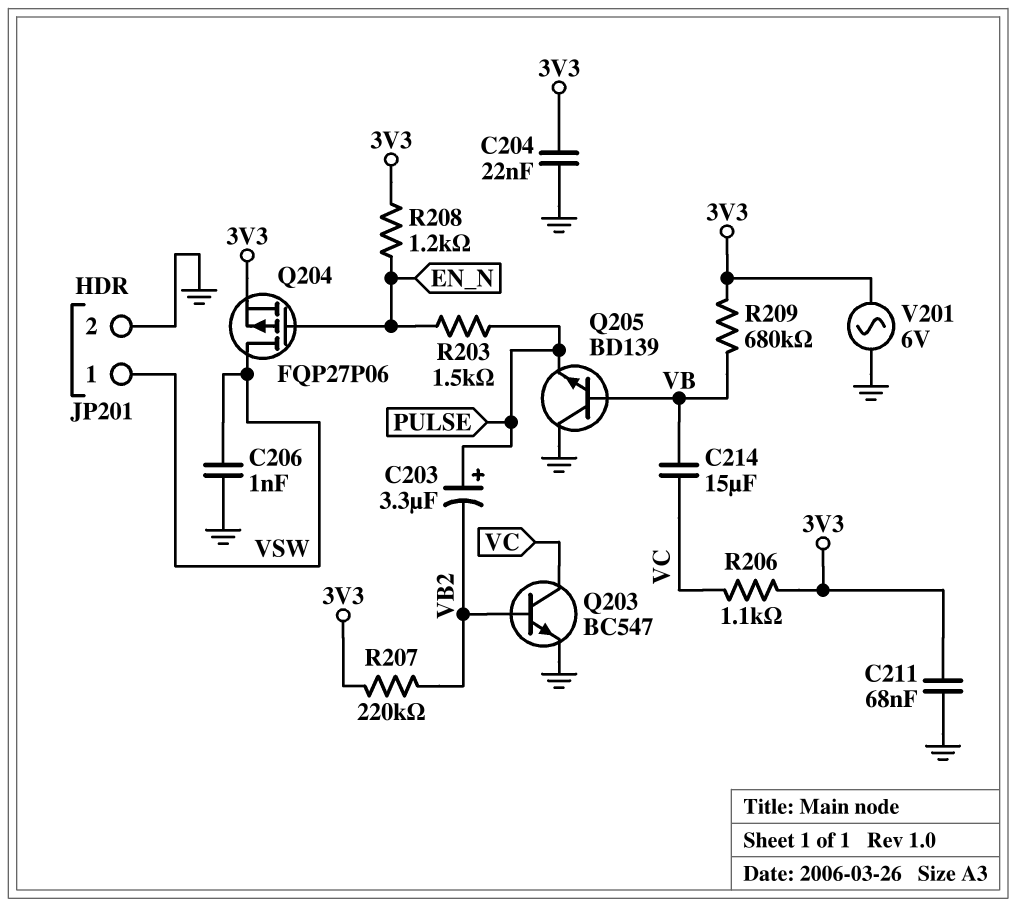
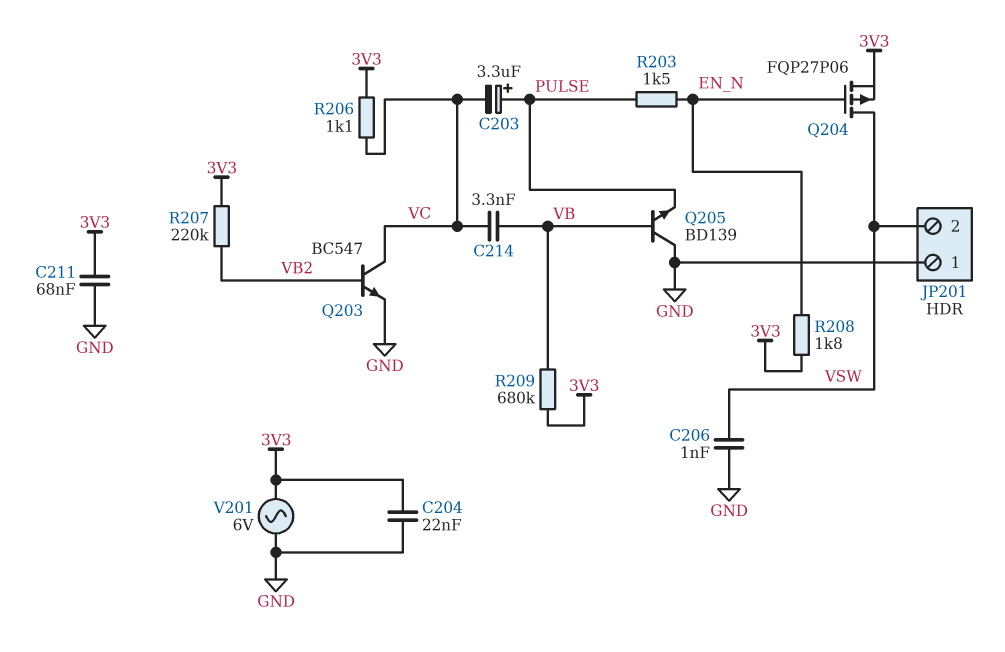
C203: 3.3uF (plus PULSE, minus VB2) -> 3.3uF (plus PULSE, minus VC)
C214: 15uF (VB, VC) -> 3.3nF (VB, VC)
JP201 pin 1: VSW -> GND
JP201 pin 2: GND -> VSW
R208: 1.2k (3V3, EN_N) -> 1.8k (3V3, EN_N)

